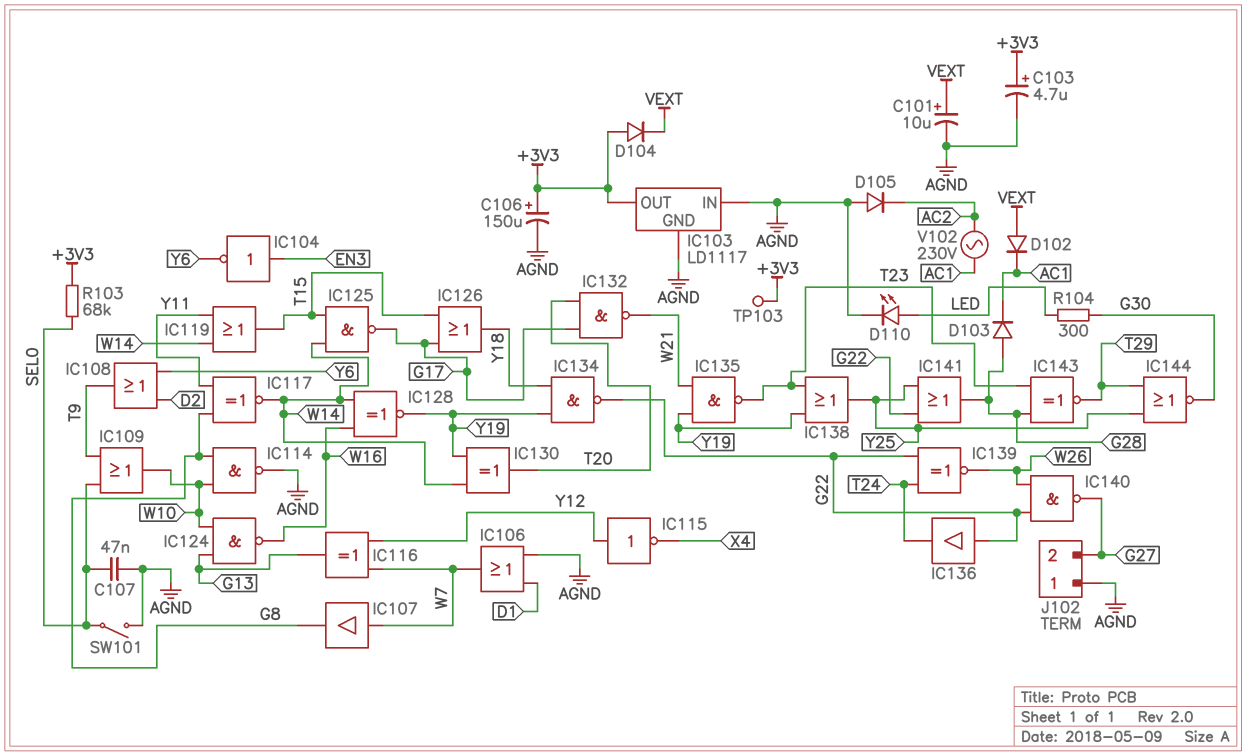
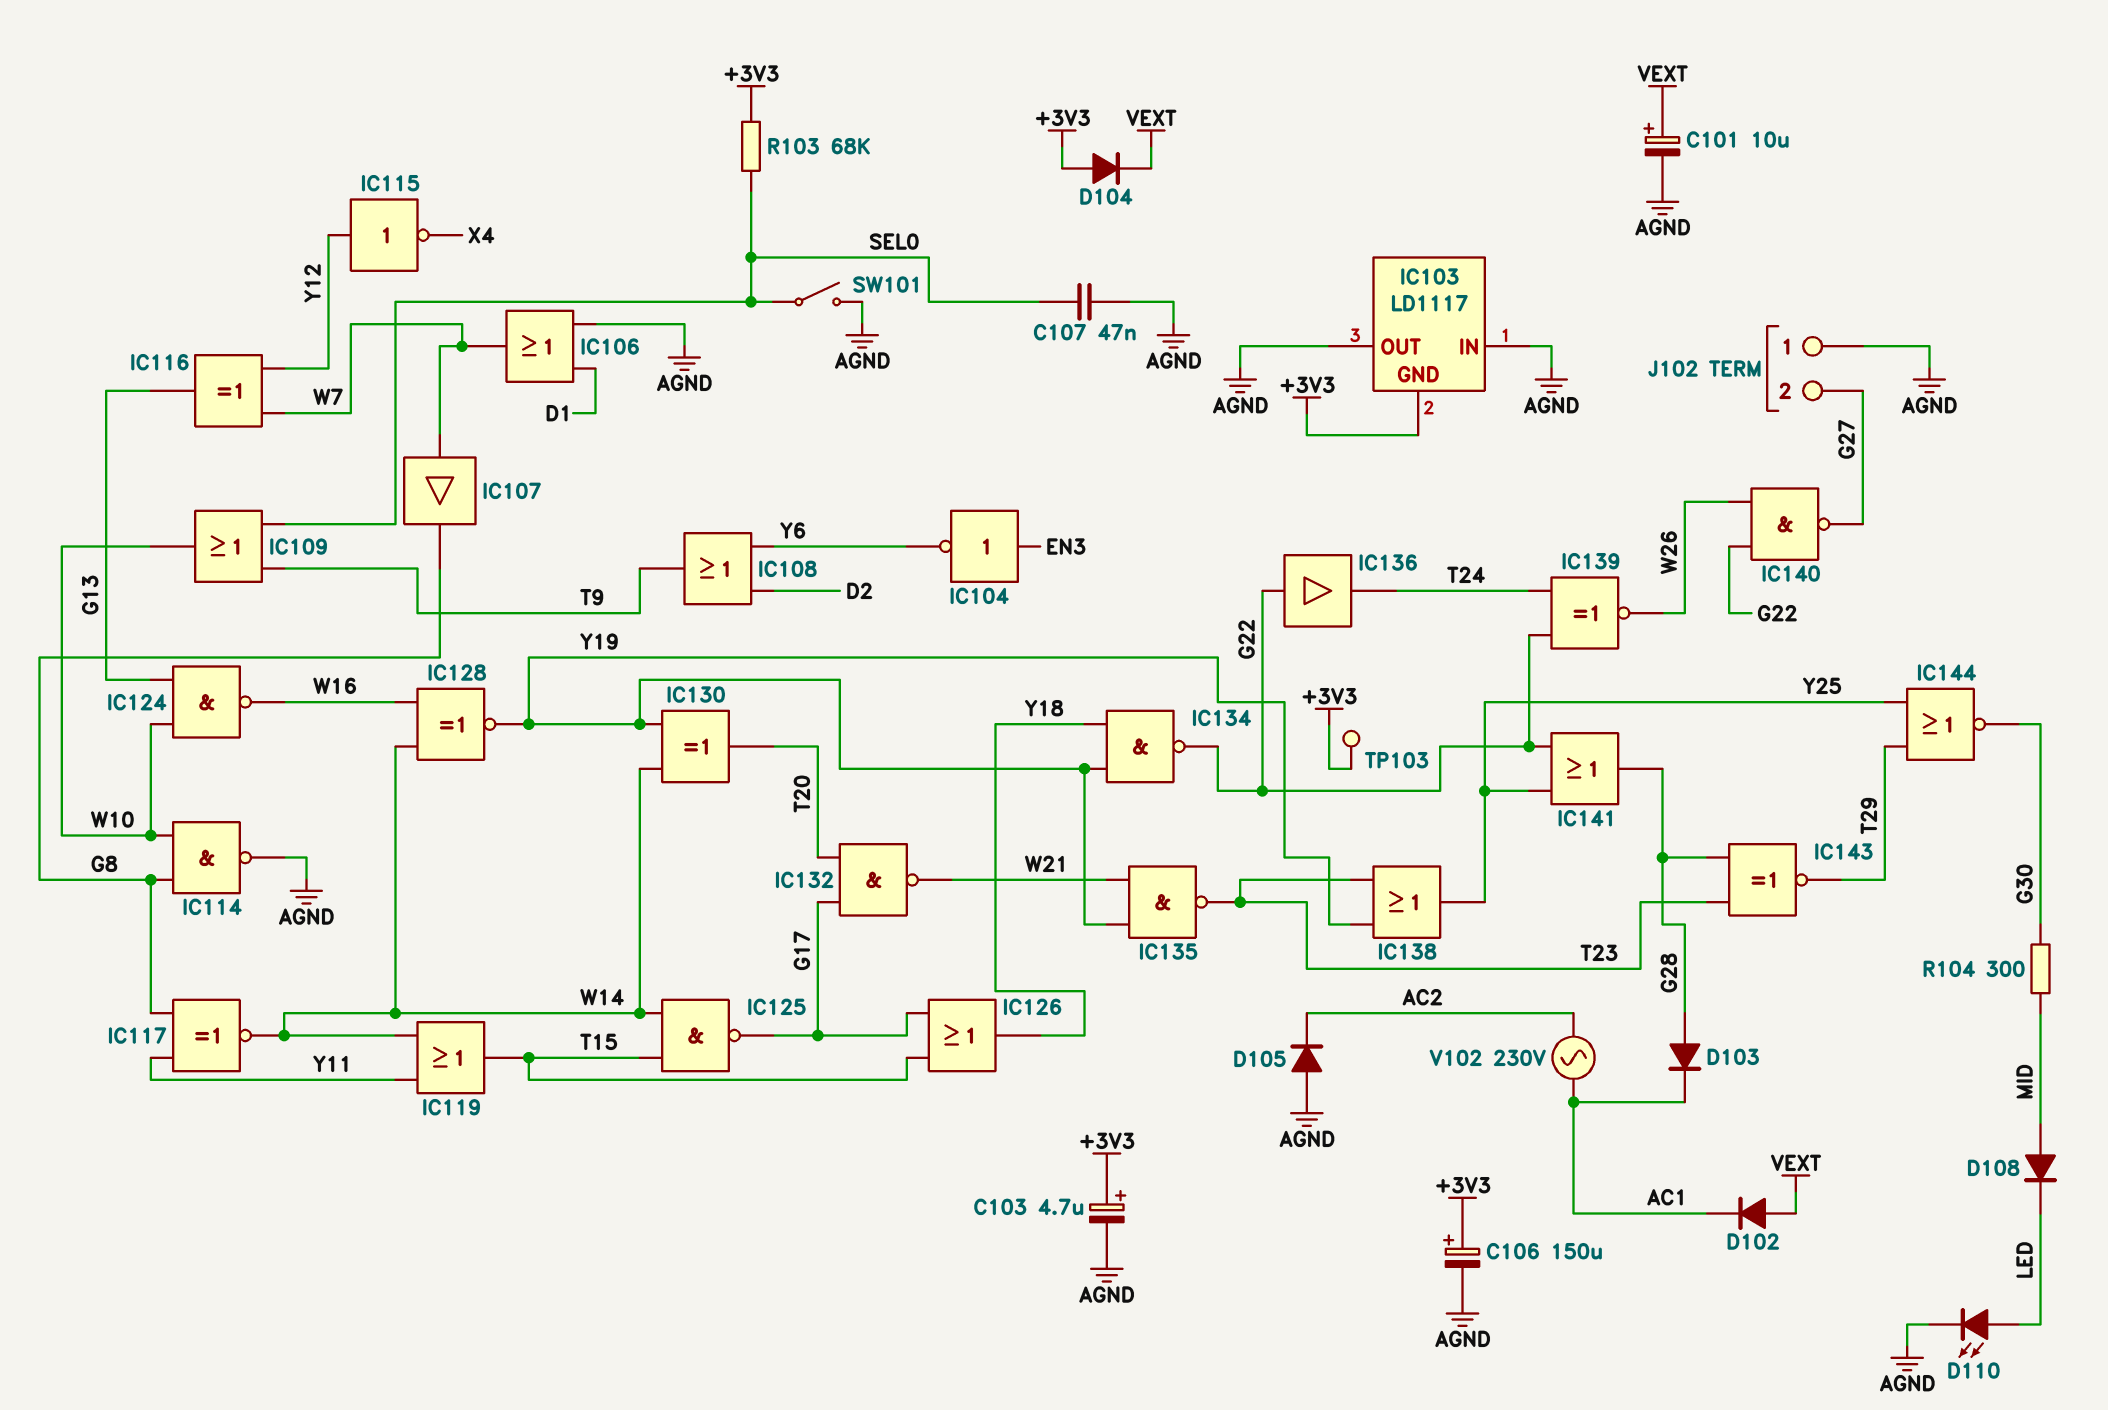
D108: none -> diode (A MID, K LED)
IC103 pin GND: AGND -> +3V3
IC103 pin OUT: +3V3 -> AGND
R104: 300 (G30, LED) -> 300 (G30, MID)

